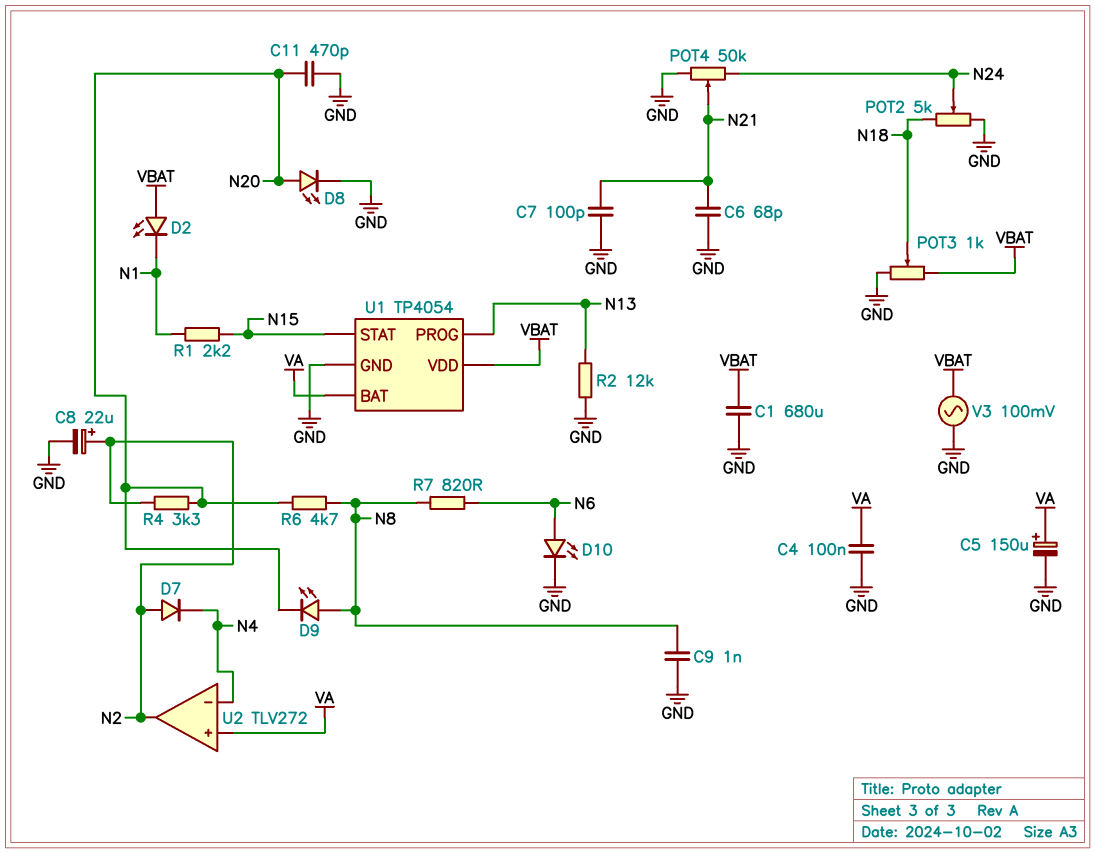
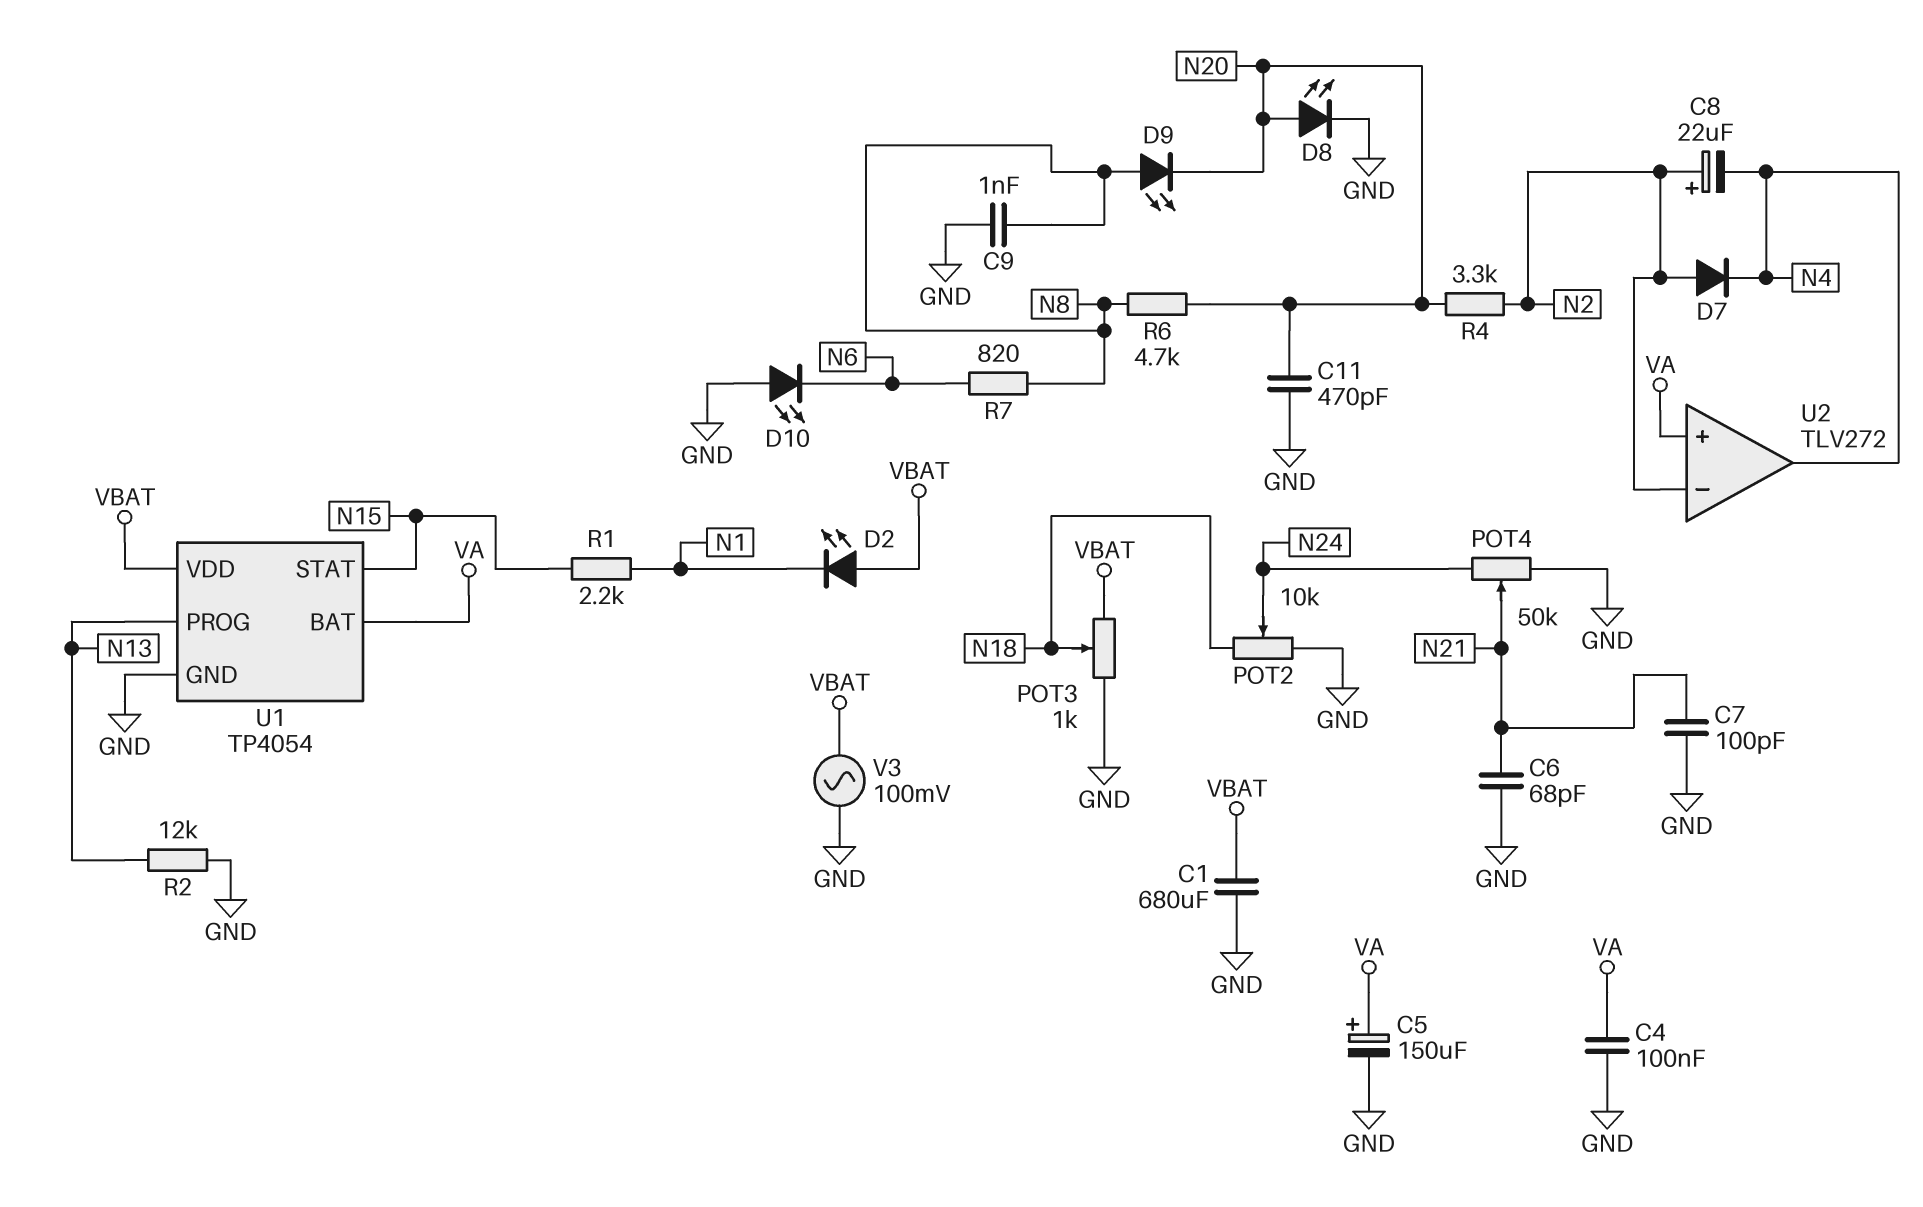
C8: 22uF (plus N2, minus GND) -> 22uF (plus N2, minus N4)
D10: LED (A N6, K GND) -> LED (A GND, K N6)
POT2: 5k (GND, N18, wiper N24) -> 10k (GND, N18, wiper N24)
U2 pin in-: N4 -> N2
U2 pin out: N2 -> N4

